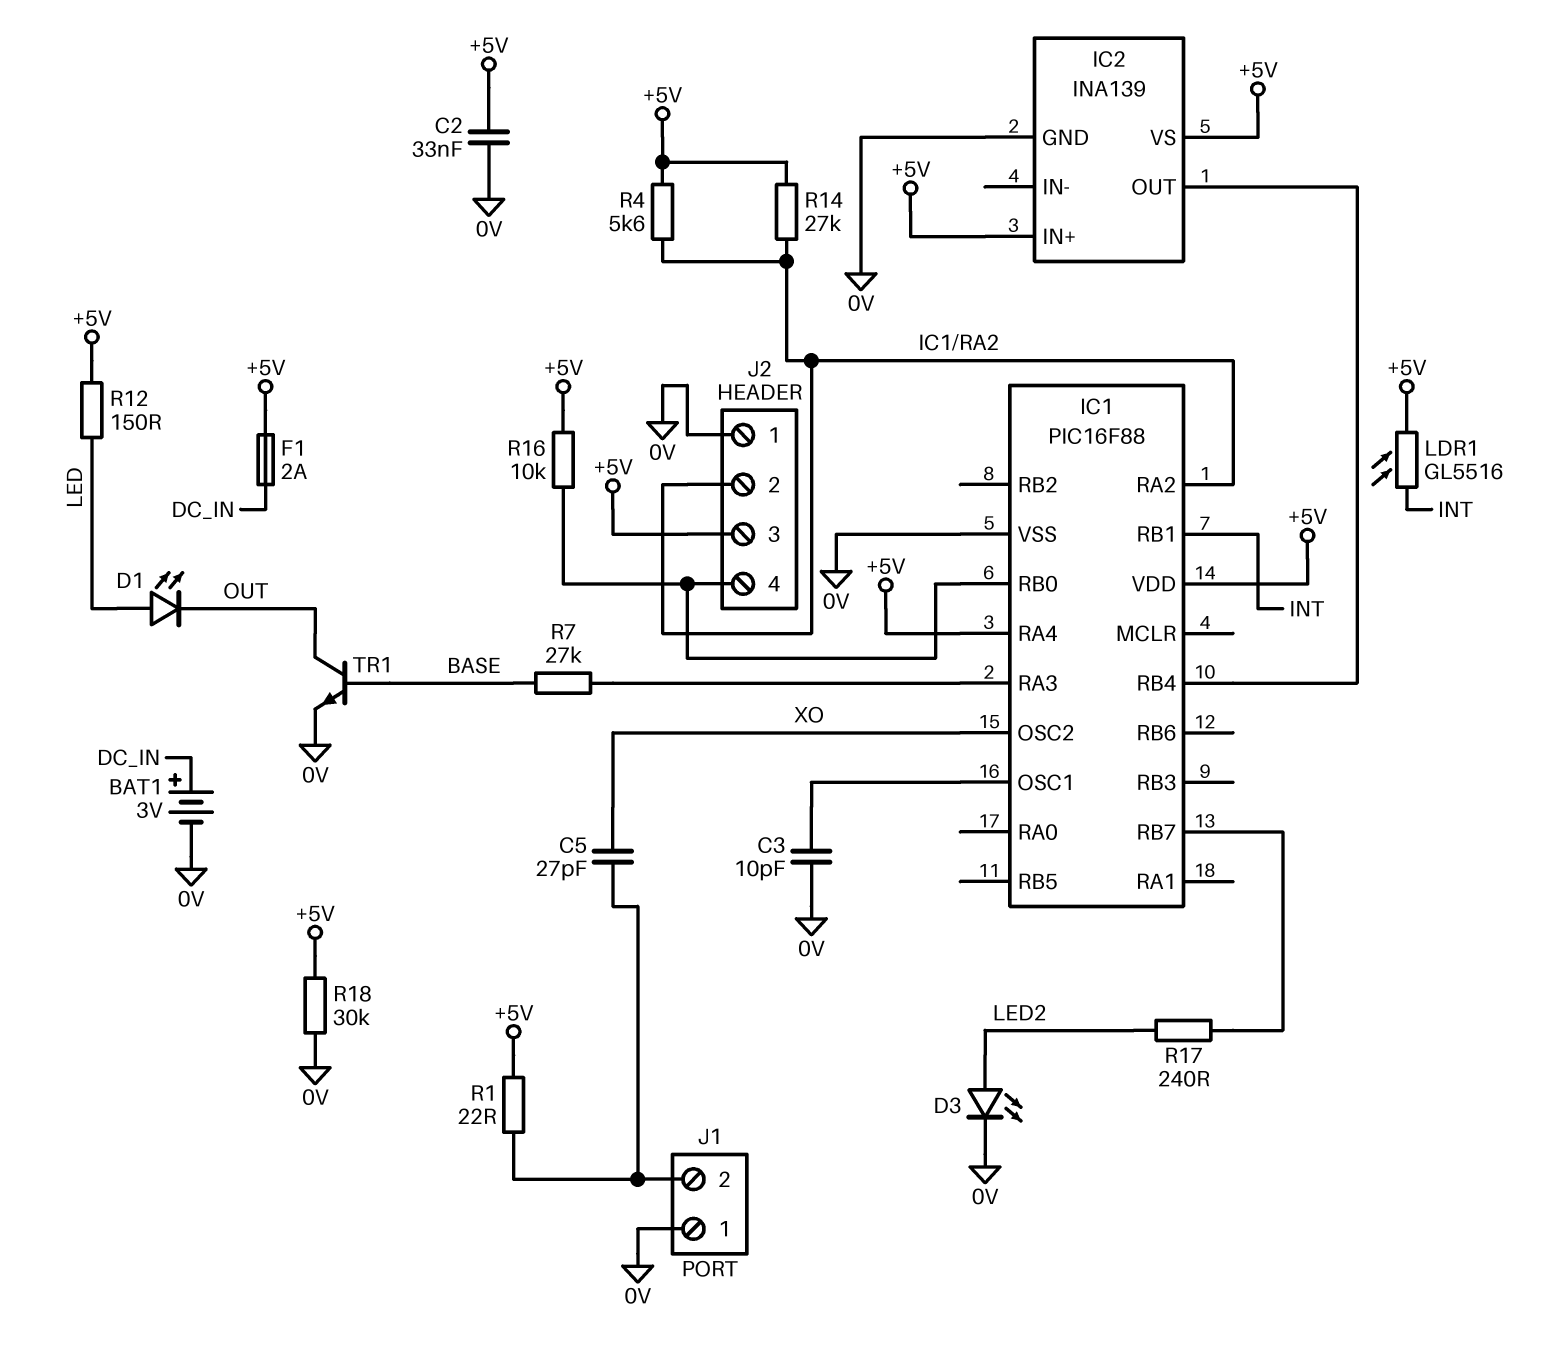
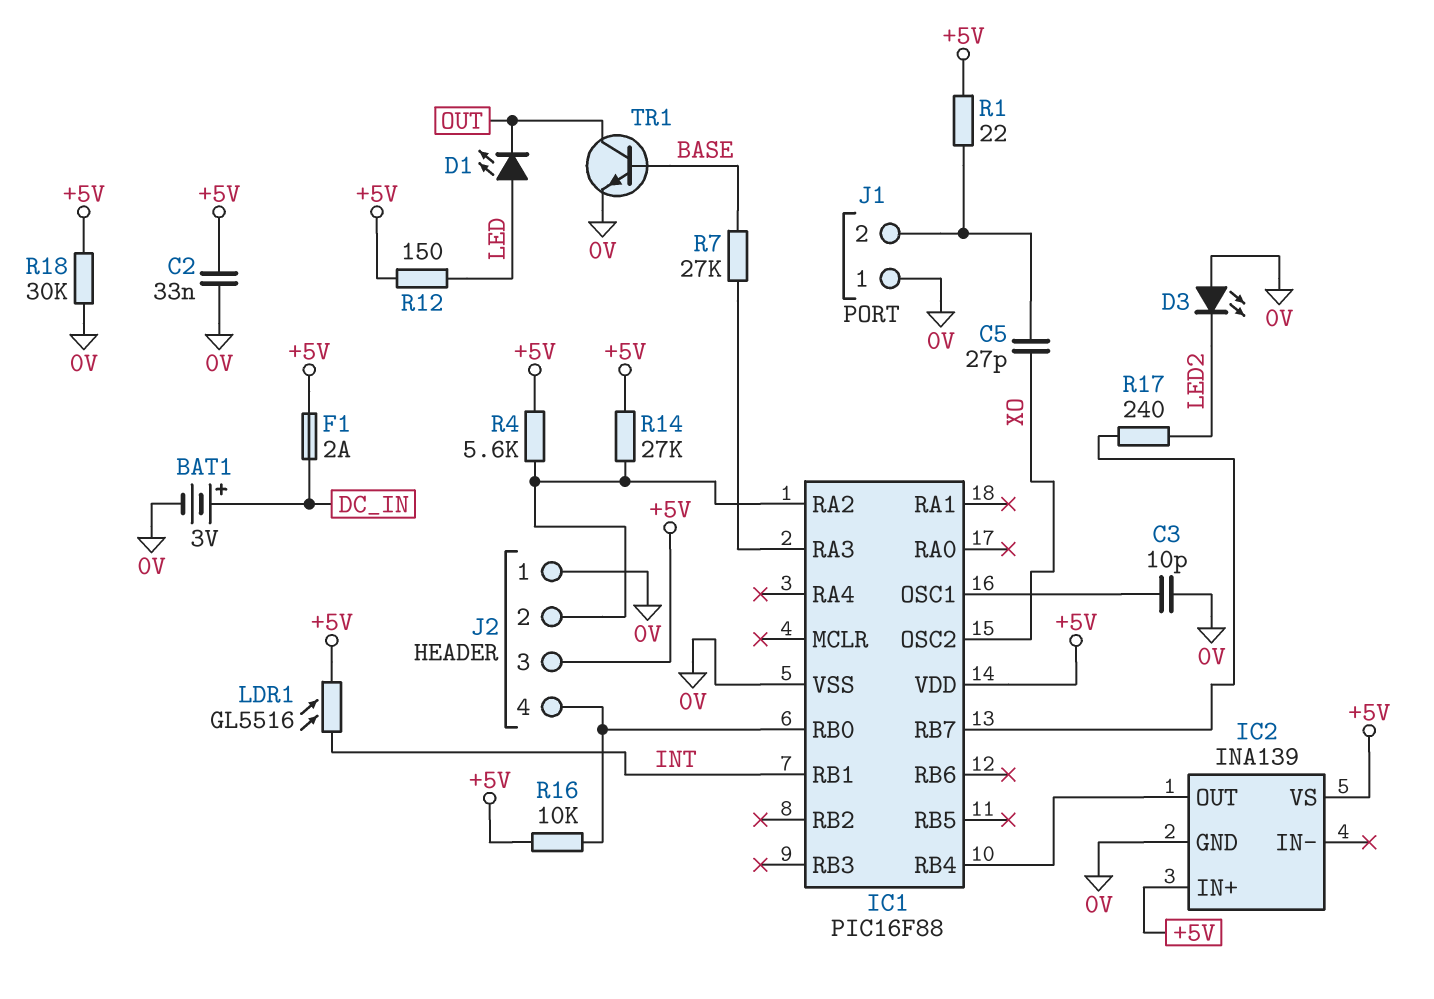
D3: LED (A LED2, K 0V) -> LED (A 0V, K LED2)
IC1 pin RA4: +5V -> none

